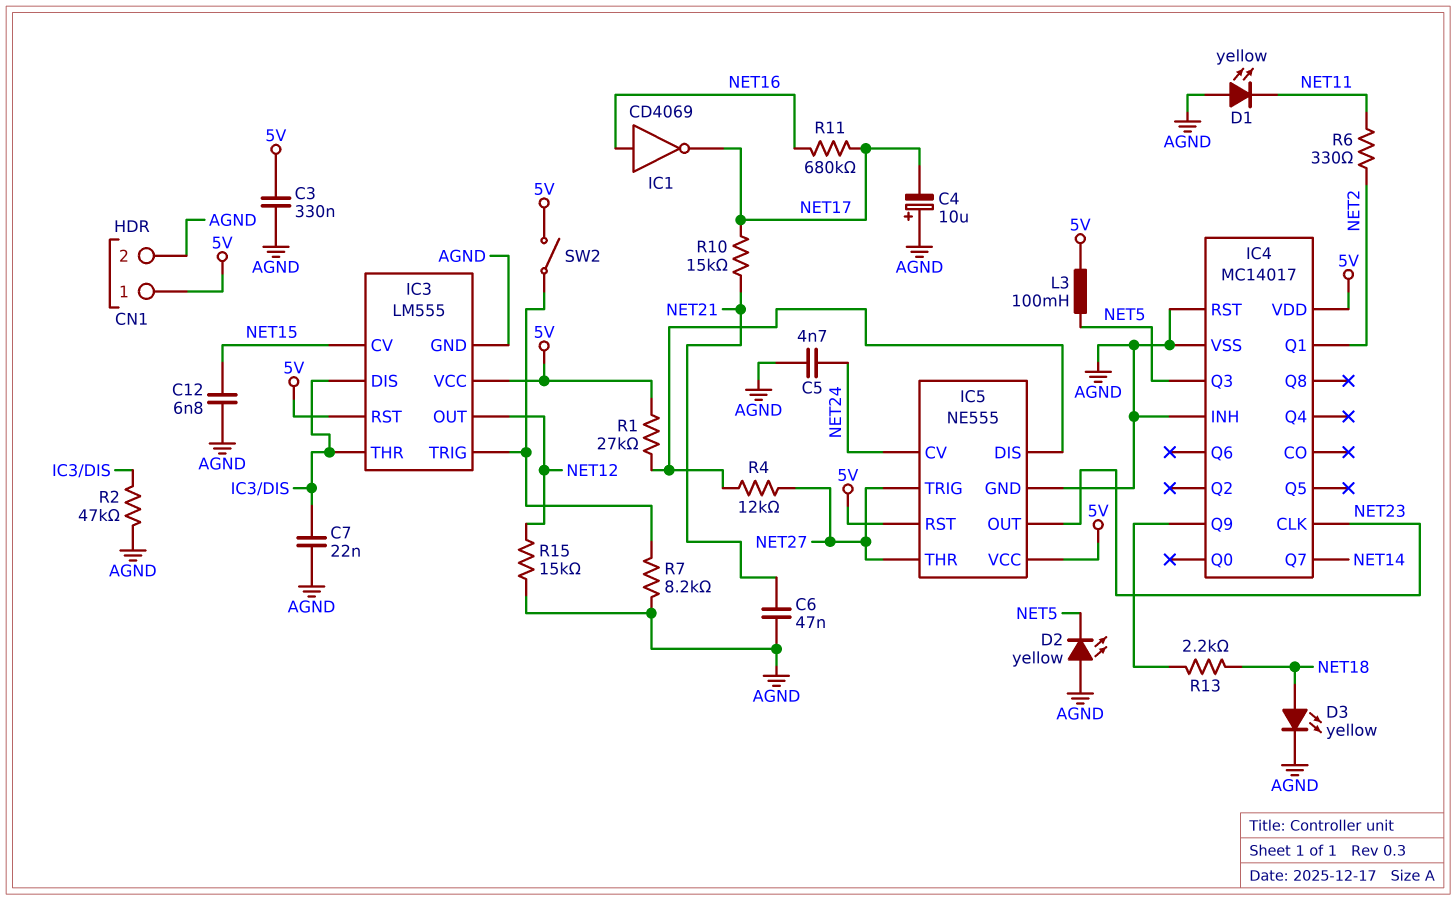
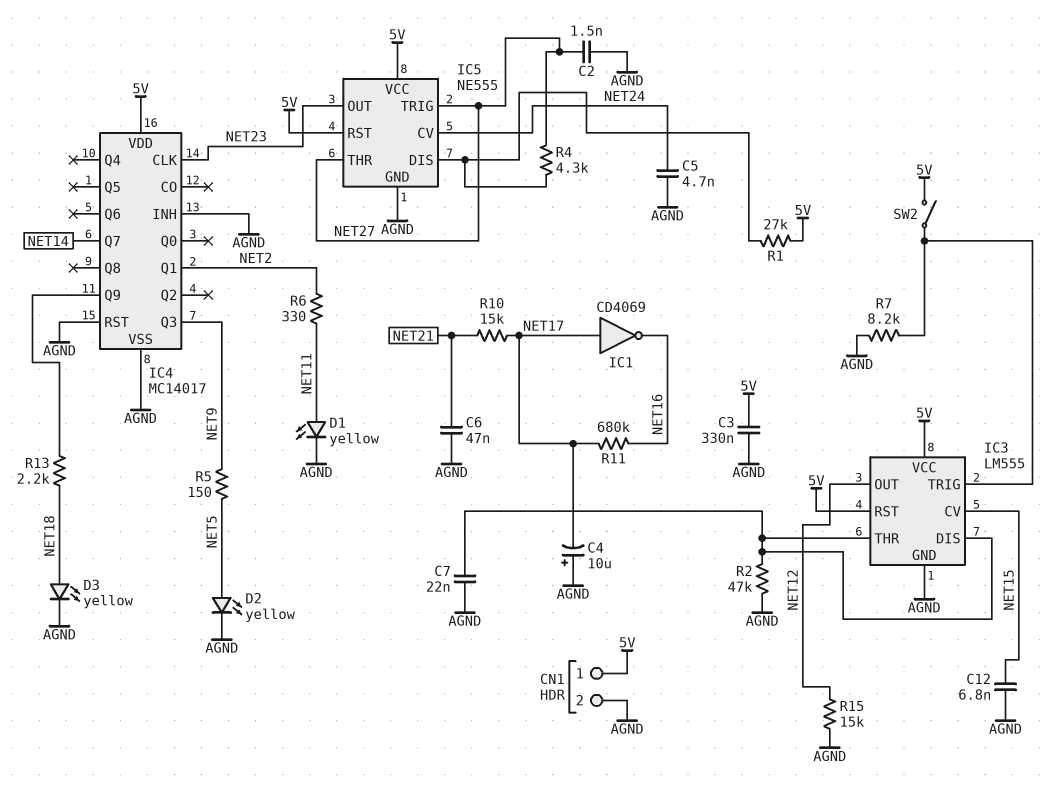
C2: none -> 1.5nF (AGND, NET27)
D1: LED yellow (A AGND, K NET11) -> LED yellow (A NET11, K AGND)
D2: LED yellow (A AGND, K NET5) -> LED yellow (A NET5, K AGND)
IC1: NOT CD4069 (in NET16, out NET17) -> NOT CD4069 (in NET17, out NET16)
IC4 pin Q3: NET5 -> NET9
L3: 100mH (5V, NET5) -> none
R4: 12k (IC5/DIS, NET27) -> 4.3k (IC5/DIS, NET27)
R5: none -> 150 (NET5, NET9)

